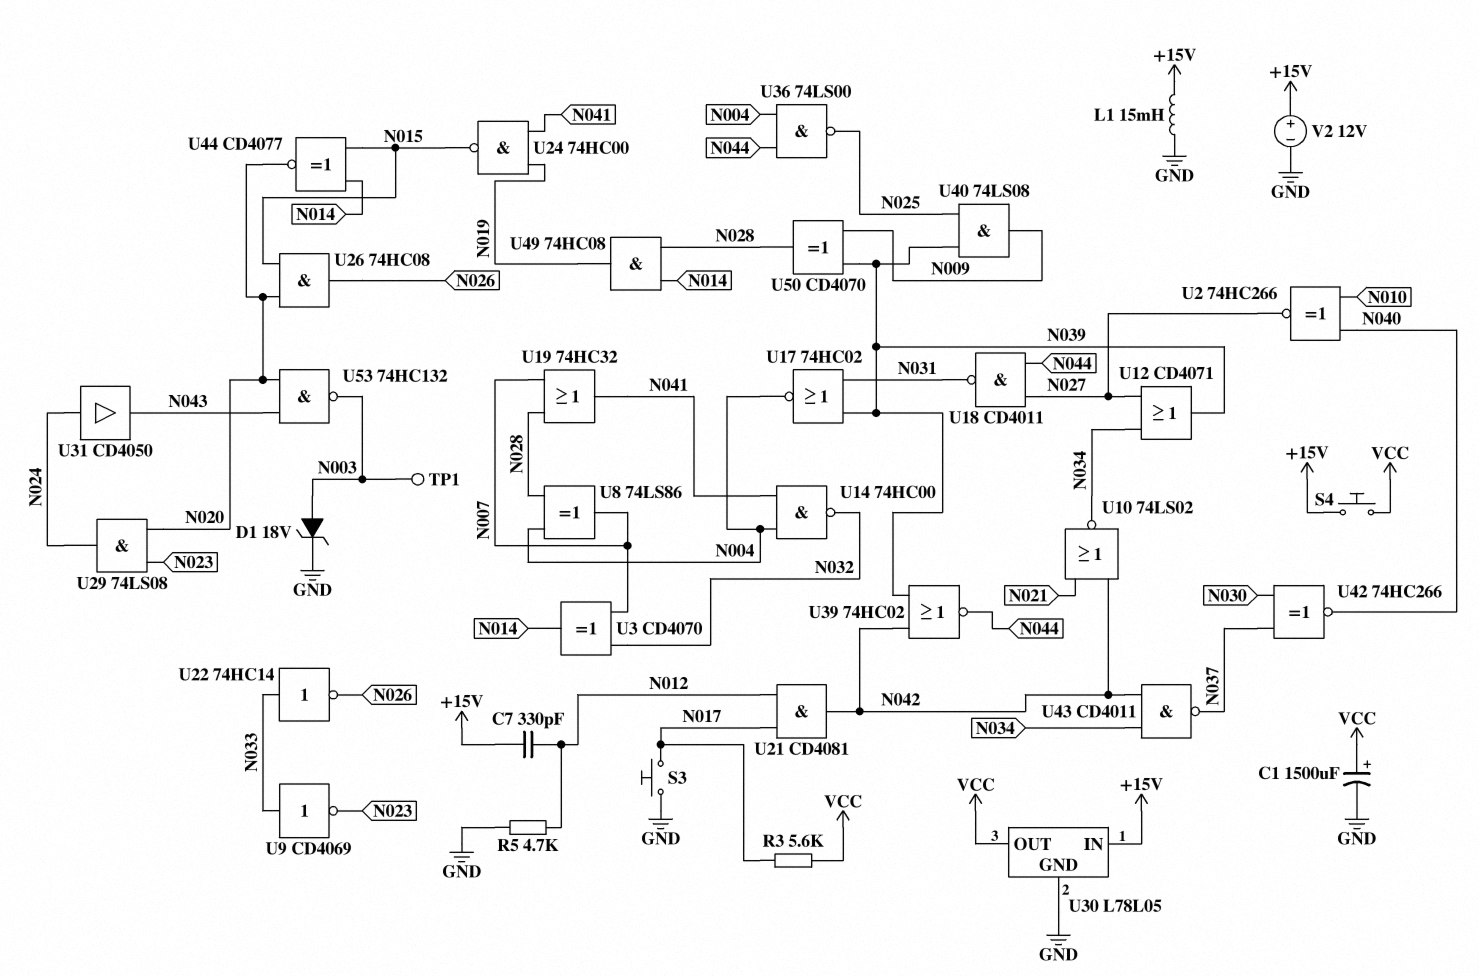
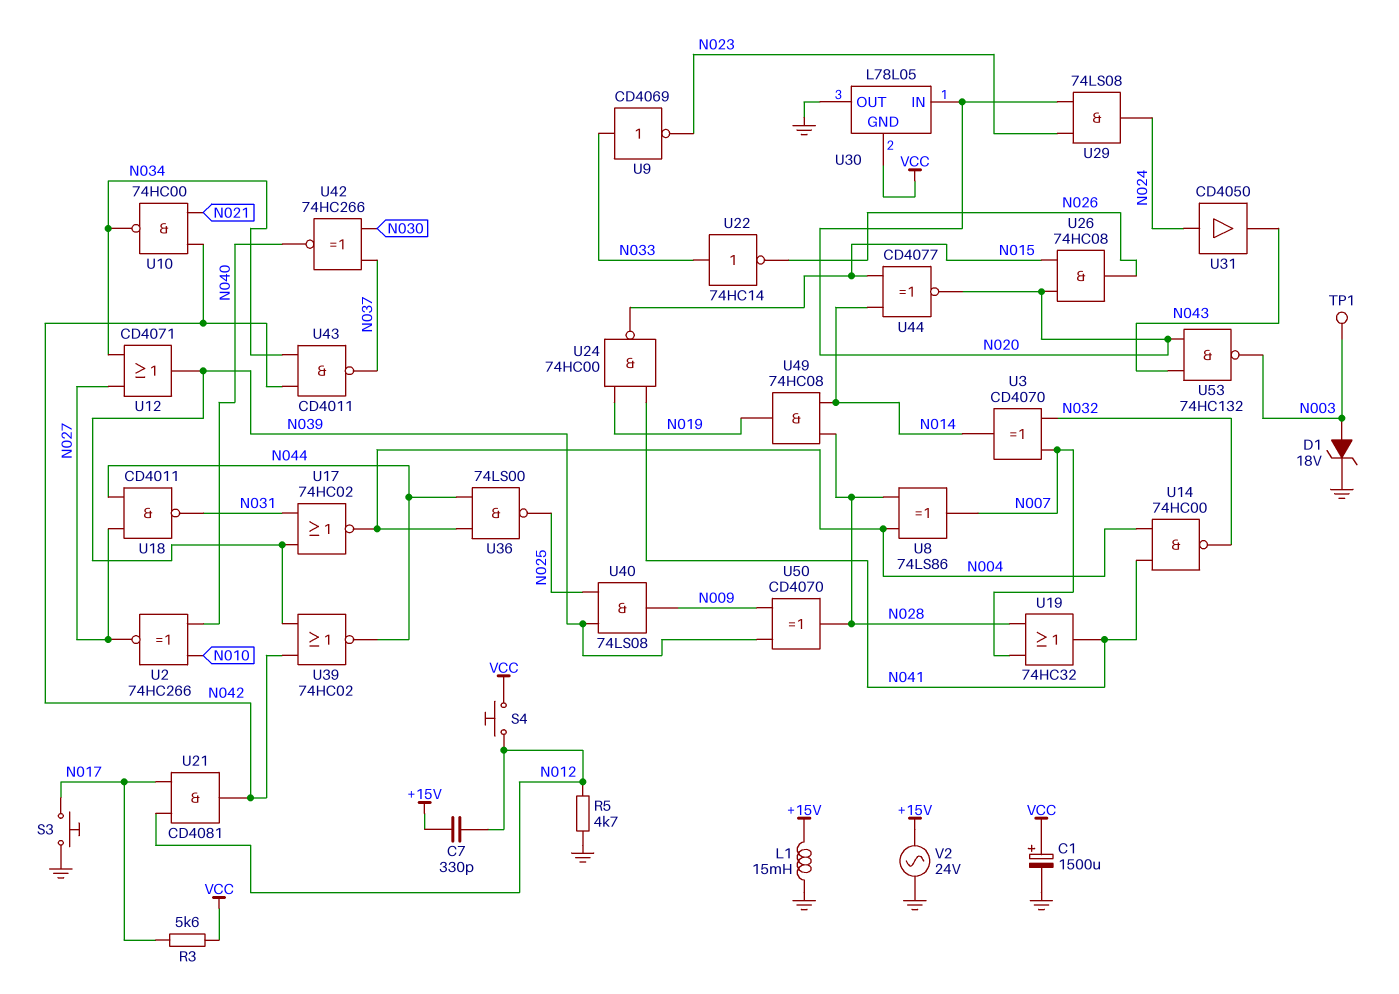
S4: button (+15V, VCC) -> button (N012, VCC)
U10: NOR 74LS02 (in N021, in N042, out N034) -> NAND 74HC00 (in N021, in N042, out N034)
U30 pin GND: GND -> VCC
U30 pin IN: +15V -> N020
U30 pin OUT: VCC -> GND
V2: 12V (plus +15V, minus GND) -> AC 24V (+15V, GND)

